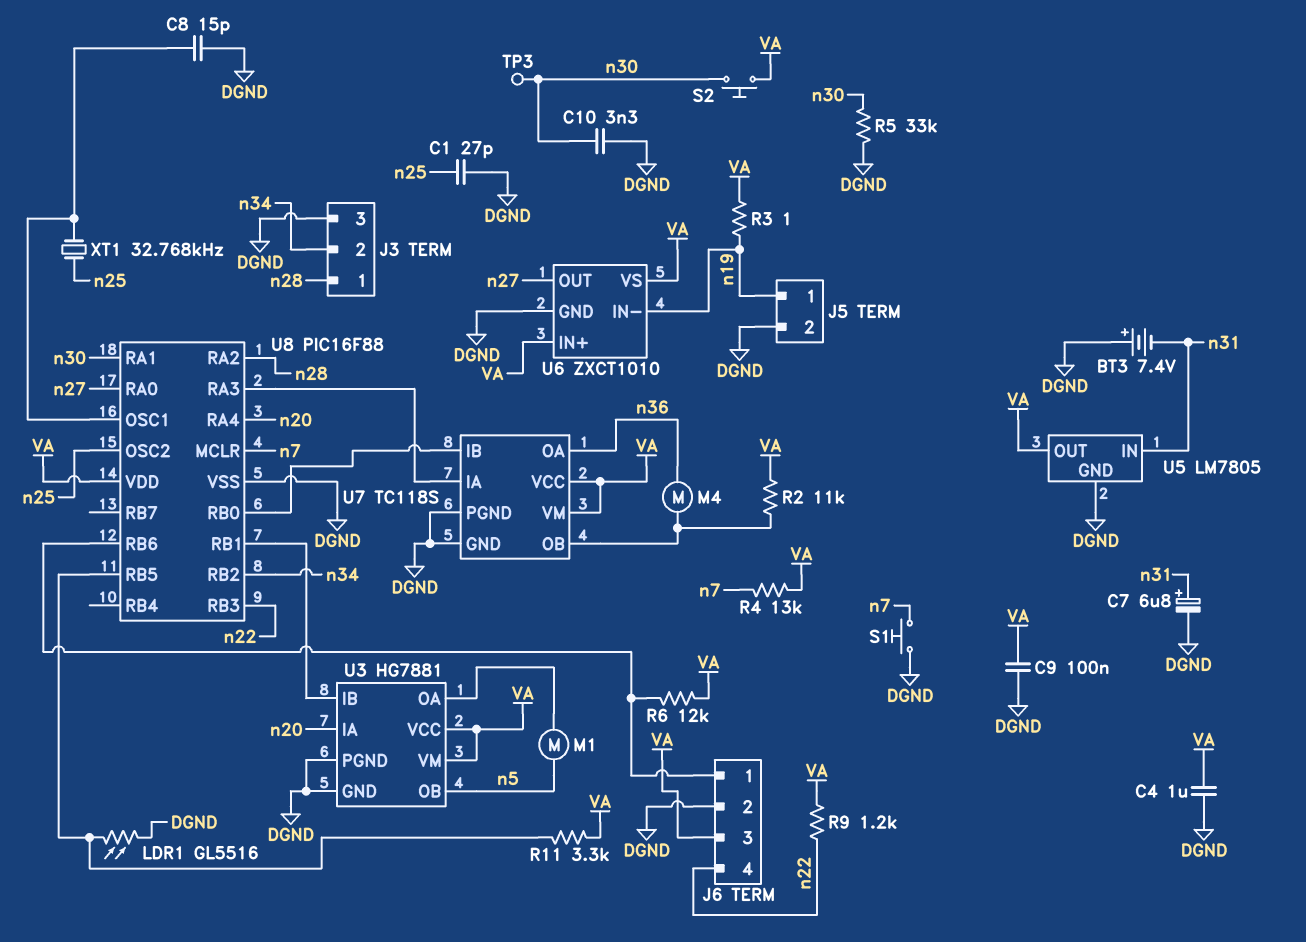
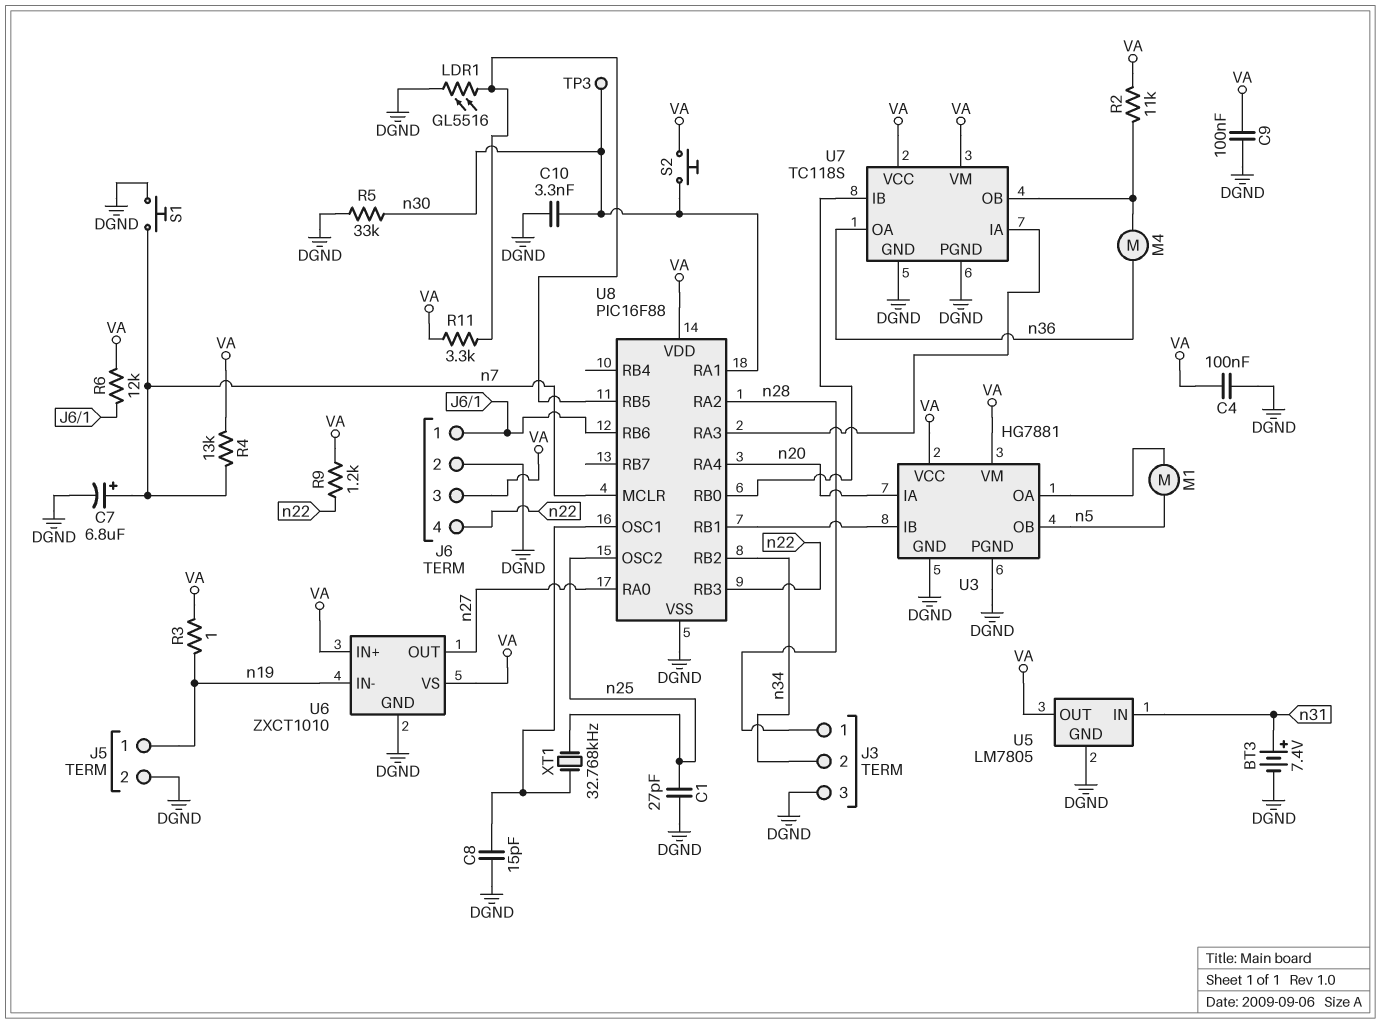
BT3: 7.4V (plus DGND, minus n31) -> 7.4V (plus n31, minus DGND)
C4: 1uF (DGND, VA) -> 100nF (DGND, VA)
C7: 6.8uF (plus n31, minus DGND) -> 6.8uF (plus n7, minus DGND)

